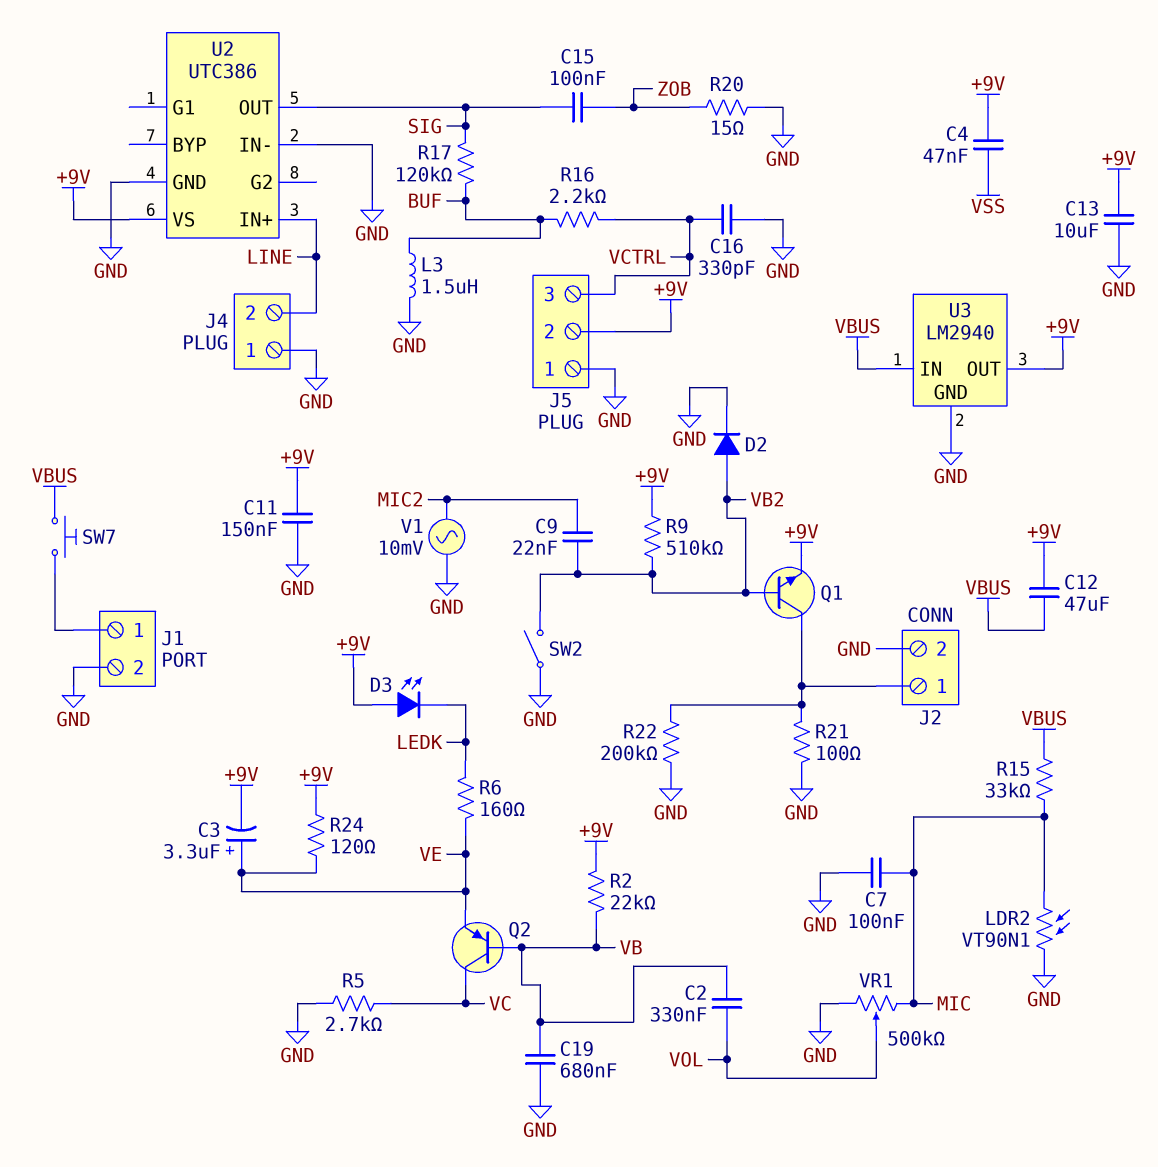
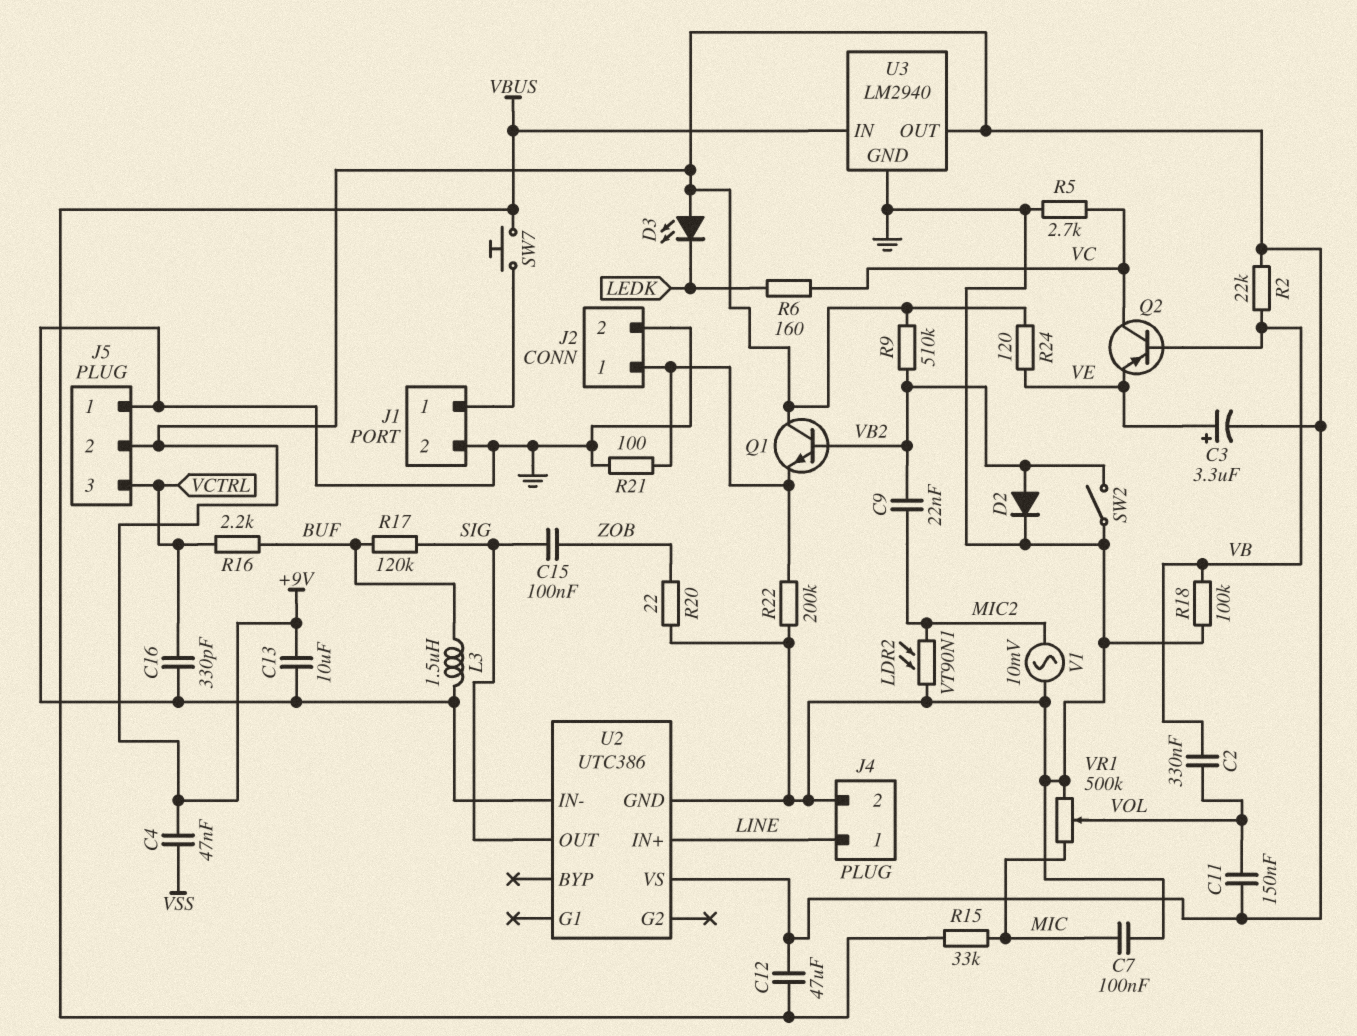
C11: 150nF (+9V, GND) -> 150nF (+9V, VOL)
C19: 680nF (GND, VB) -> none
J4 pin 1: GND -> LINE
J4 pin 2: LINE -> GND
LDR2: VT90N1 (GND, MIC) -> VT90N1 (GND, MIC2)
Q1: NPN (B VB2, C J2/1, E +9V) -> NPN (B VB2, C +9V, E J2/1)
R6: 160 (LEDK, VE) -> 160 (LEDK, VC)
R18: none -> 100k (GND, VB)
R20: 15 (GND, ZOB) -> 22 (GND, ZOB)

